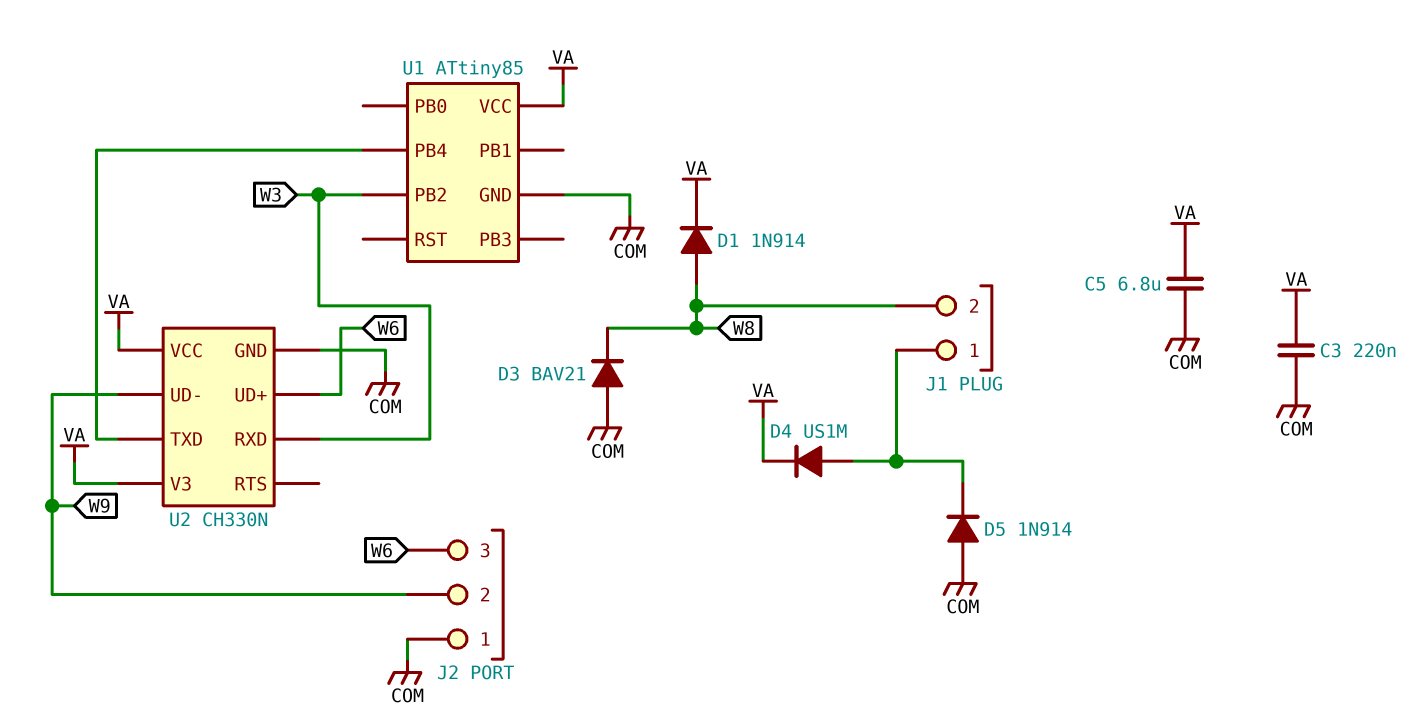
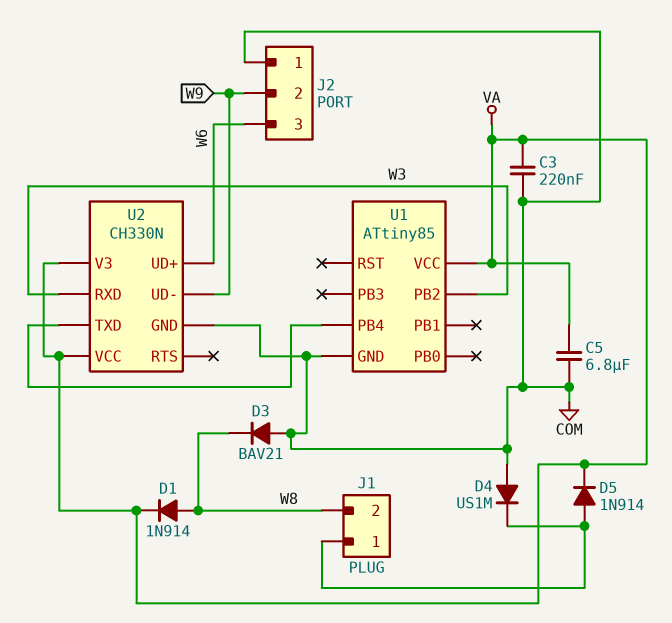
D4: diode US1M (A J1/1, K VA) -> diode US1M (A COM, K J1/1)
D5: diode 1N914 (A COM, K J1/1) -> diode 1N914 (A J1/1, K VA)

